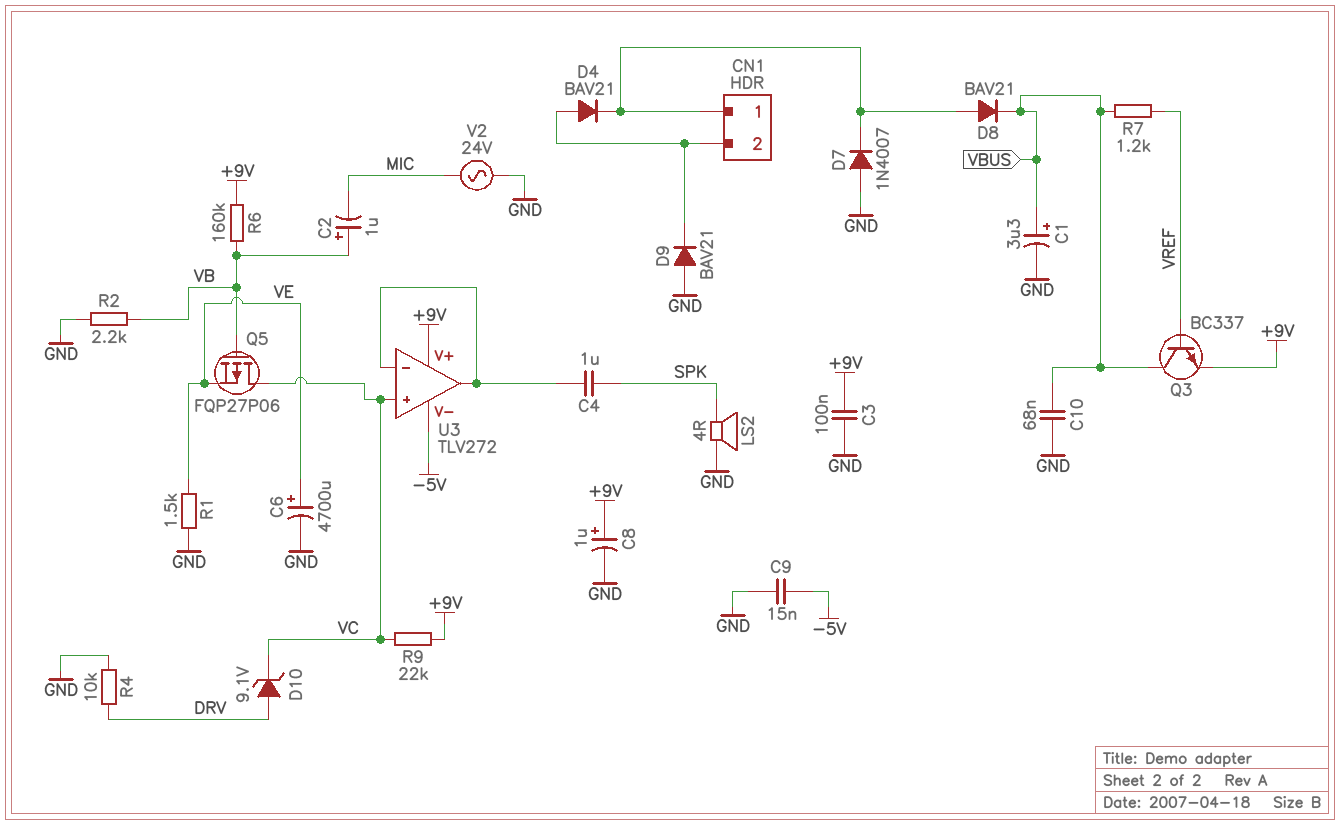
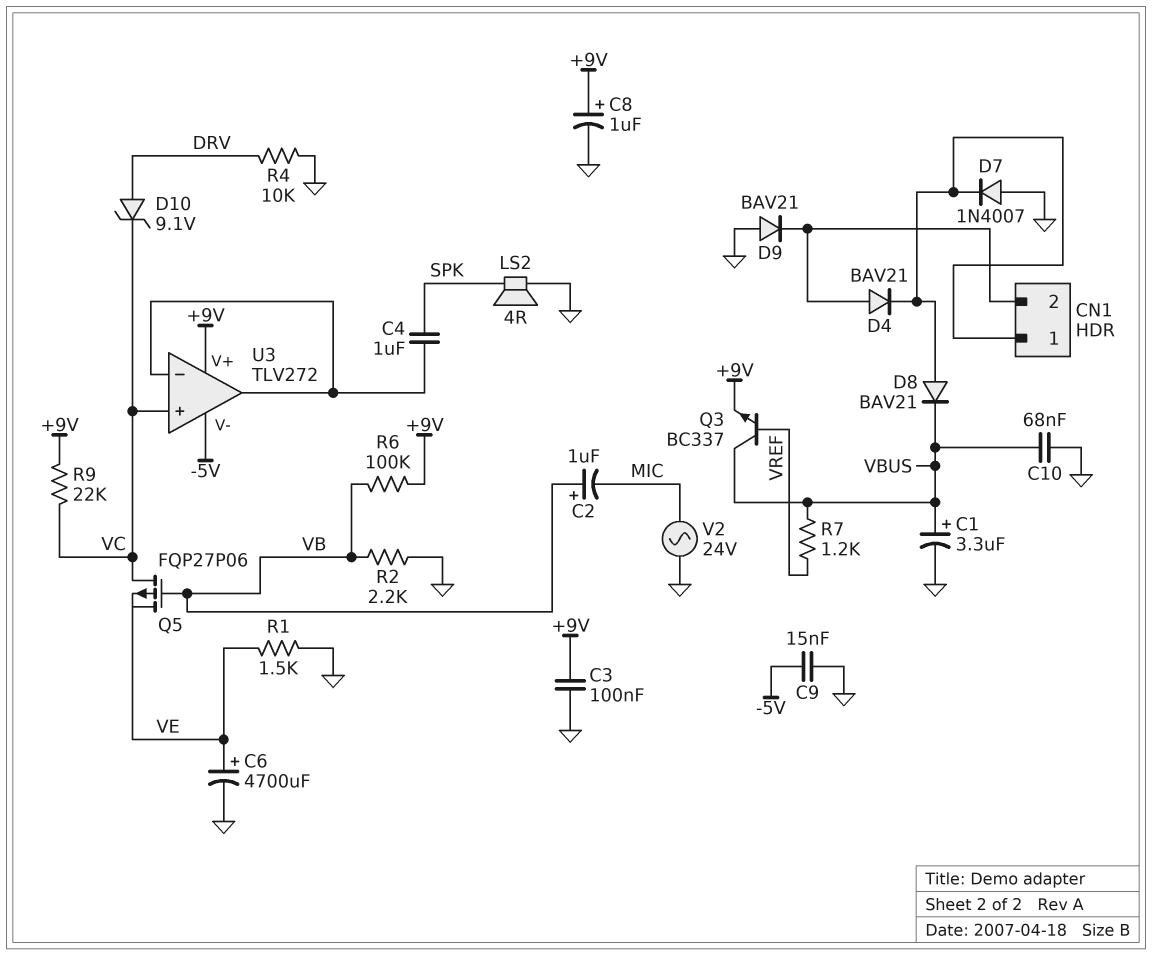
R6: 160k (+9V, VB) -> 100k (+9V, VB)

